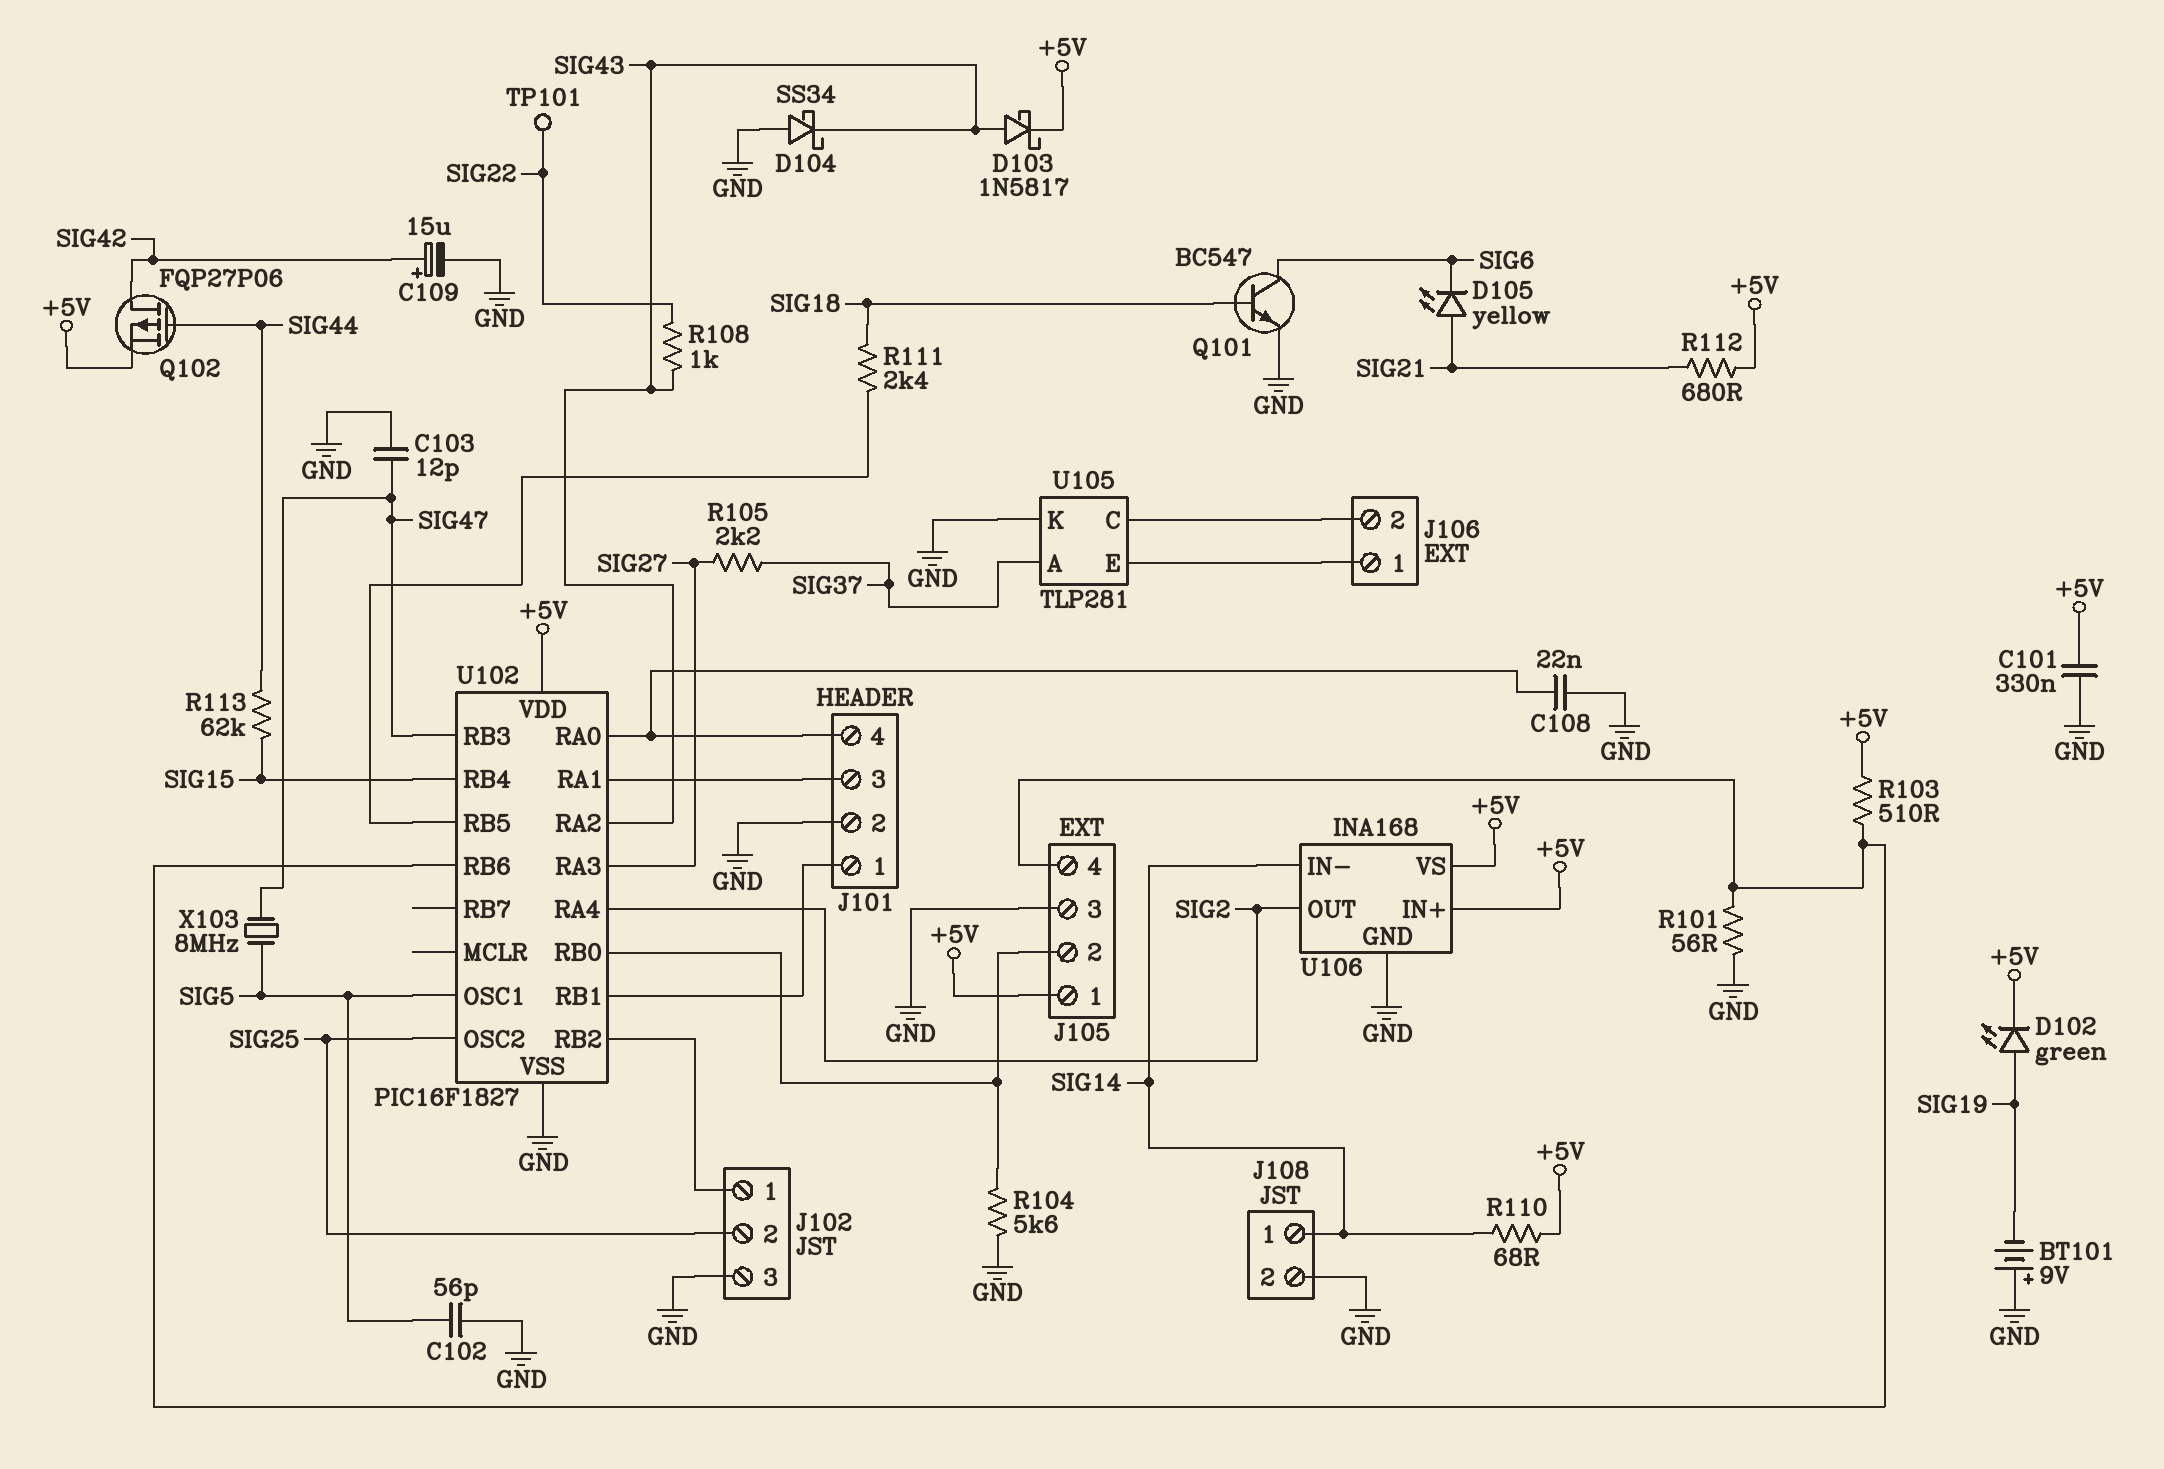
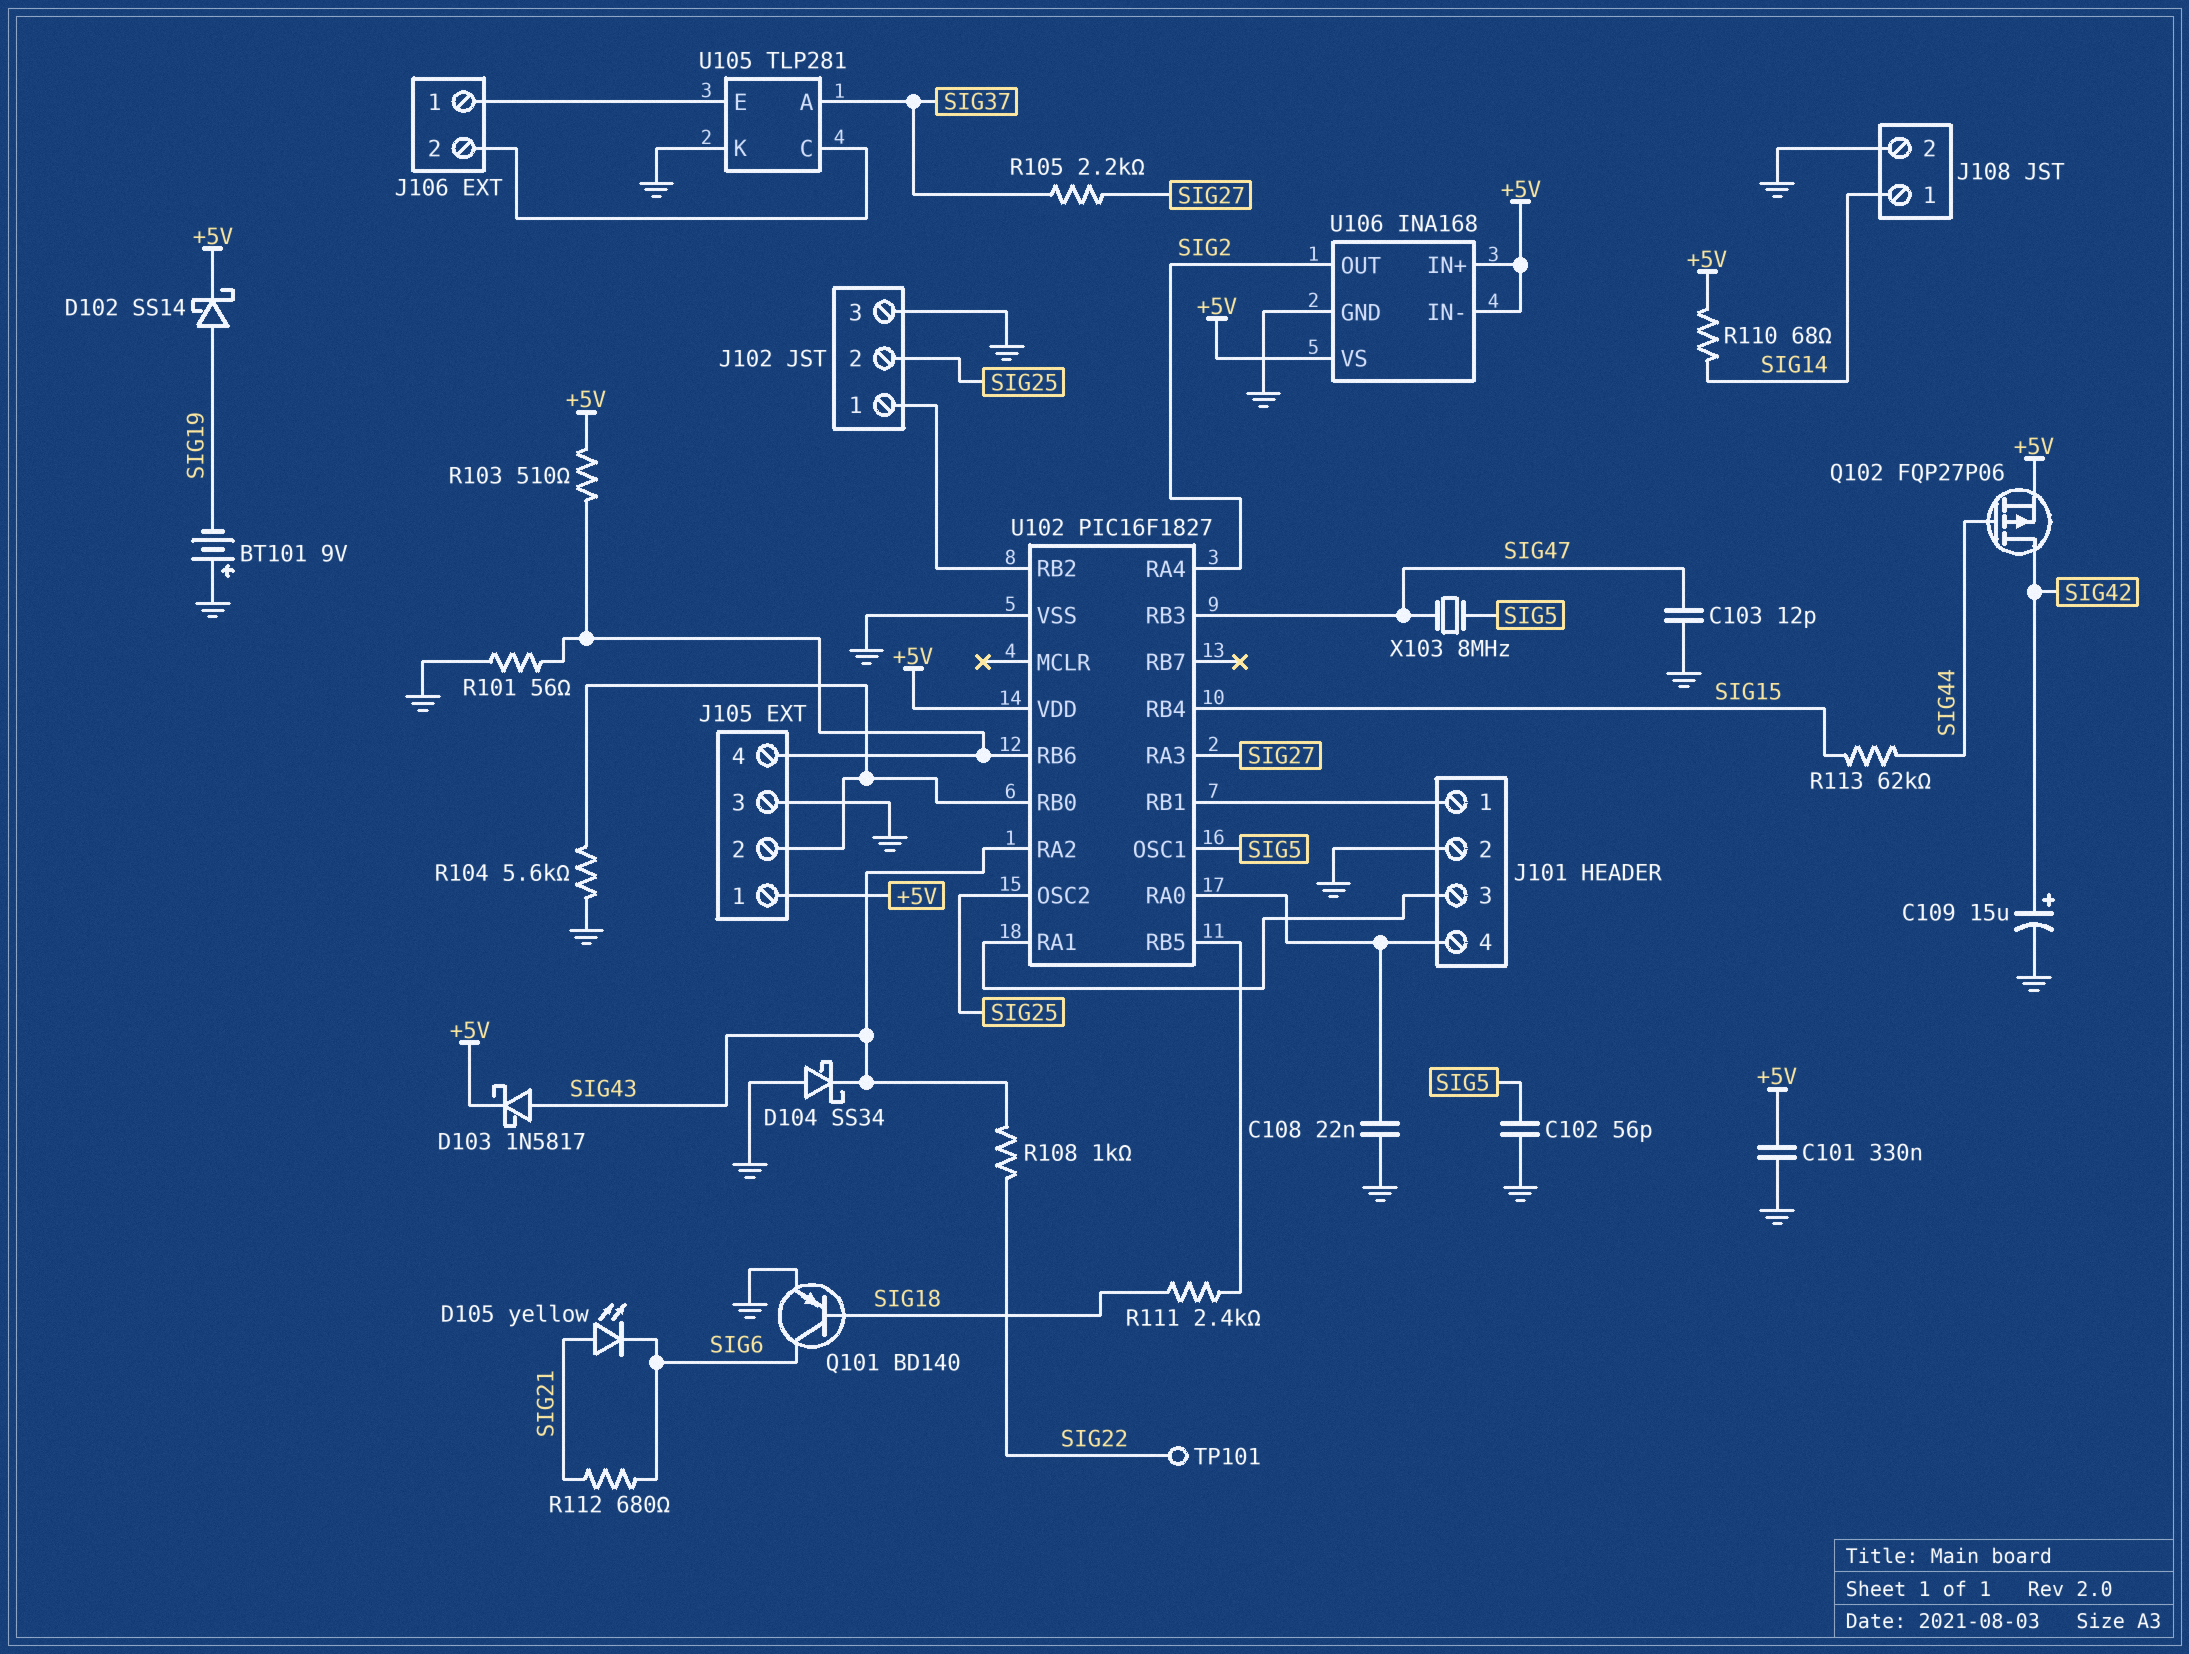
D102: LED green (A SIG19, K +5V) -> schottky SS14 (A SIG19, K +5V)
Q101: NPN BC547 (B SIG18, C SIG6, E GND) -> PNP BD140 (B SIG18, C SIG6, E GND)
R112: 680 (+5V, SIG21) -> 680 (SIG6, SIG21)
U106 pin IN-: SIG14 -> +5V

